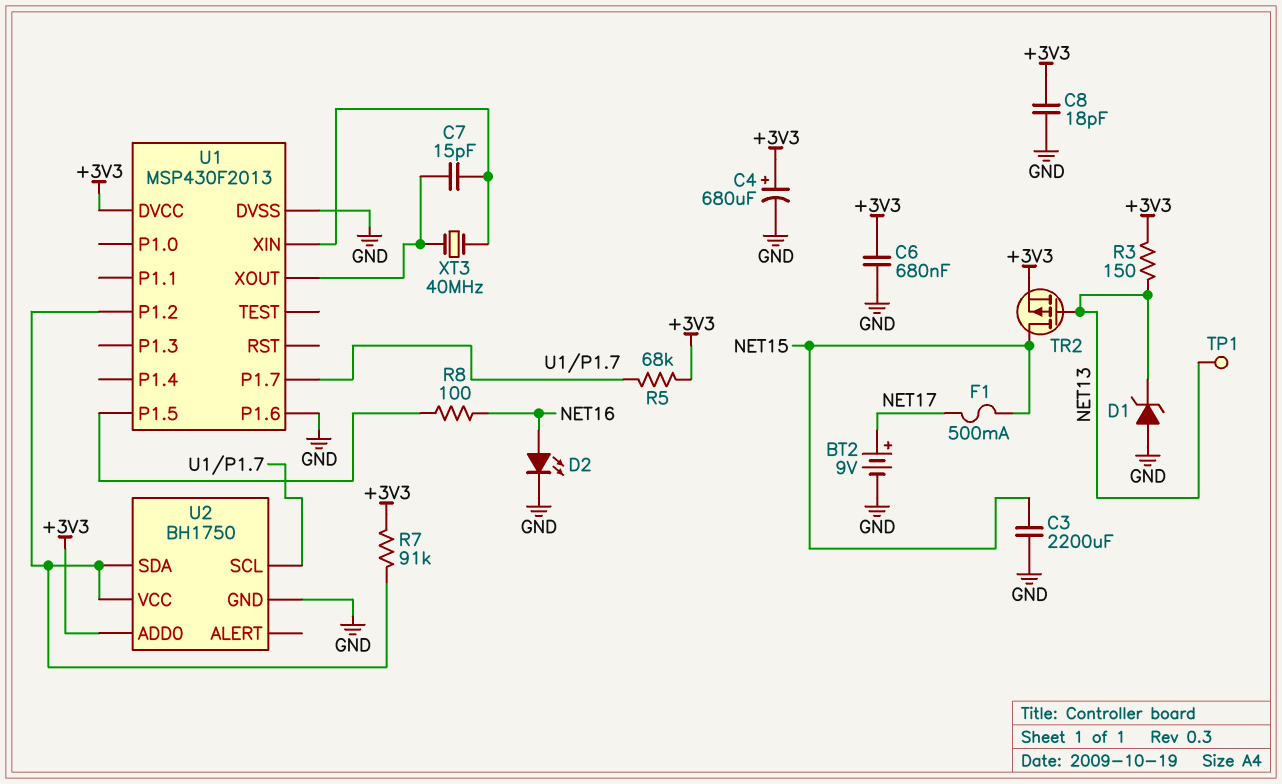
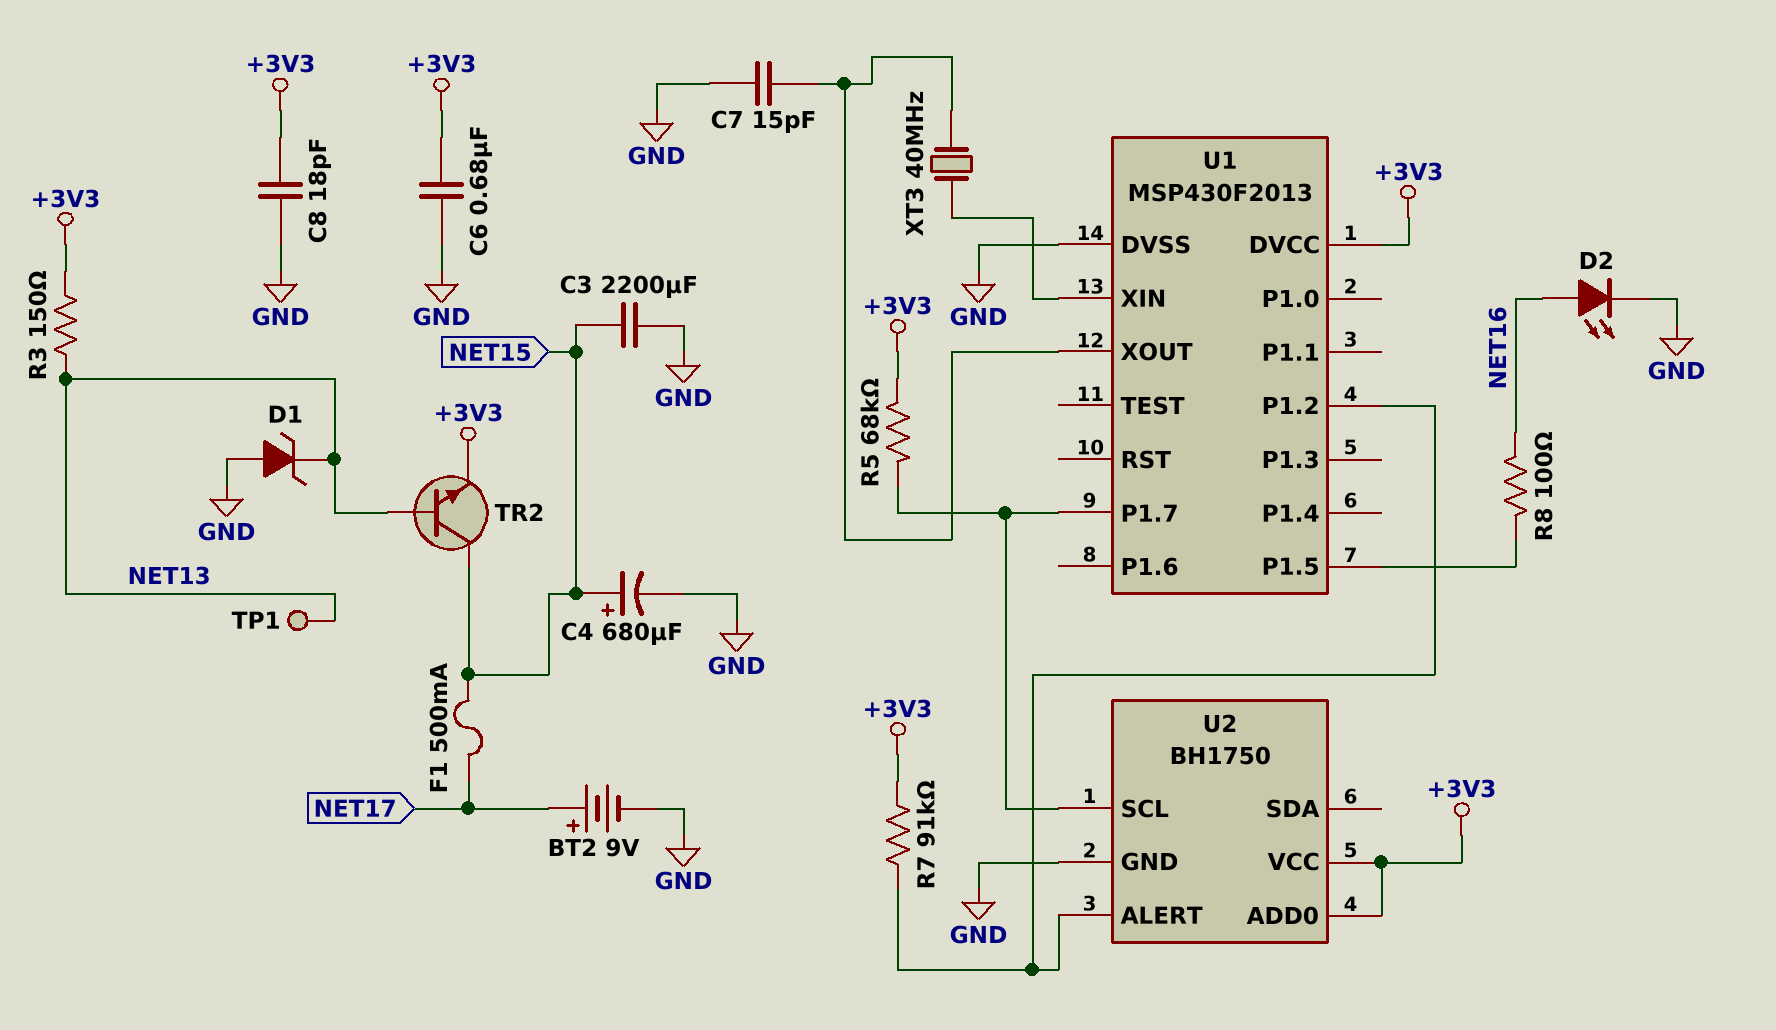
C4: 680uF (plus +3V3, minus GND) -> 680uF (plus NET15, minus GND)
C7: 15pF (U1/XIN, U1/XOUT) -> 15pF (GND, U1/XOUT)
TR2: PMOS (G NET13, D NET15, S +3V3) -> NPN (B NET13, C NET15, E +3V3)
U1 pin P1.6: GND -> none
U2 pin ALERT: none -> U1/P1.2
U2 pin SDA: U1/P1.2 -> none
U2 pin VCC: U1/P1.2 -> +3V3

